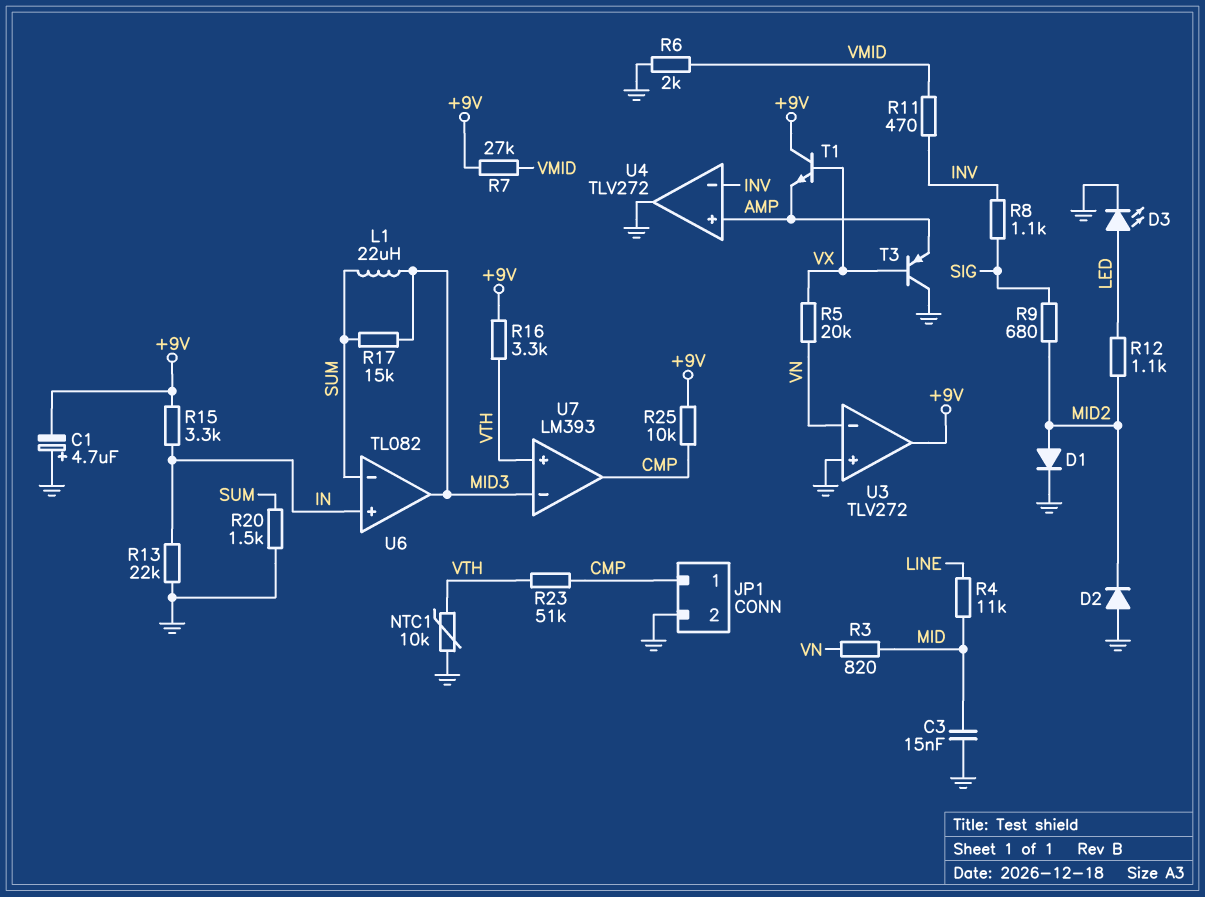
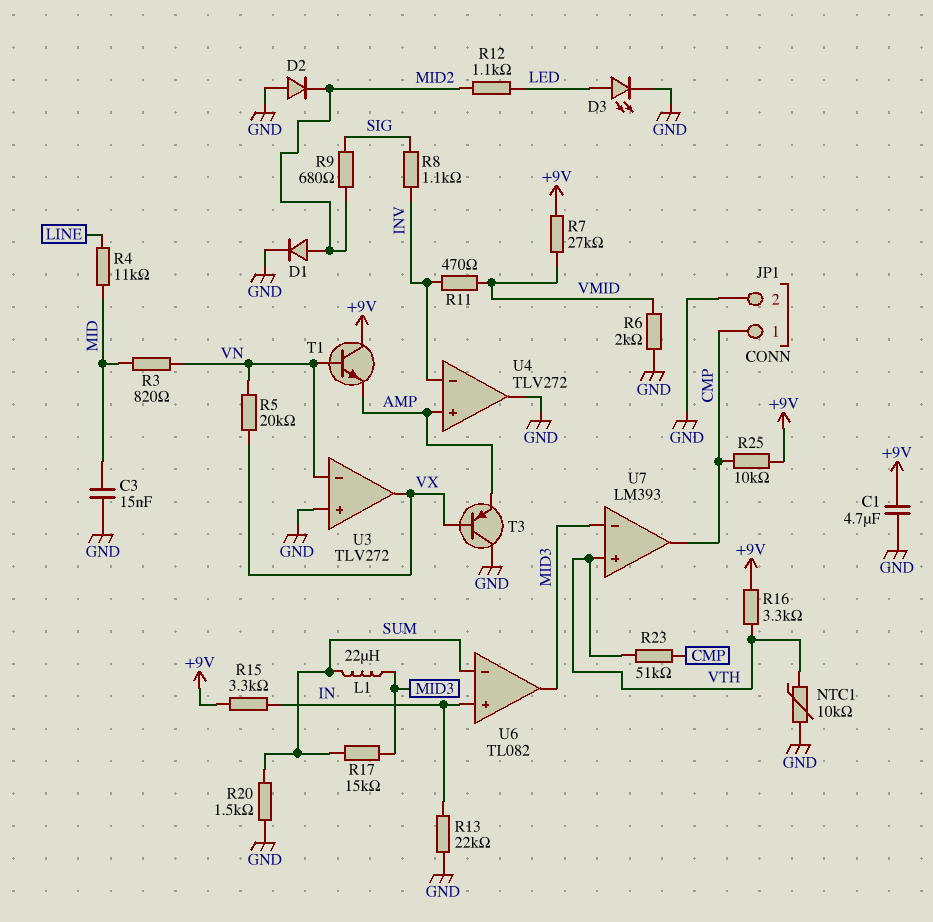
C1: 4.7uF (plus GND, minus +9V) -> 4.7uF (+9V, GND)
T1: NPN (B VX, C +9V, E AMP) -> NPN (B VN, C +9V, E AMP)
U3 pin out: +9V -> VX

